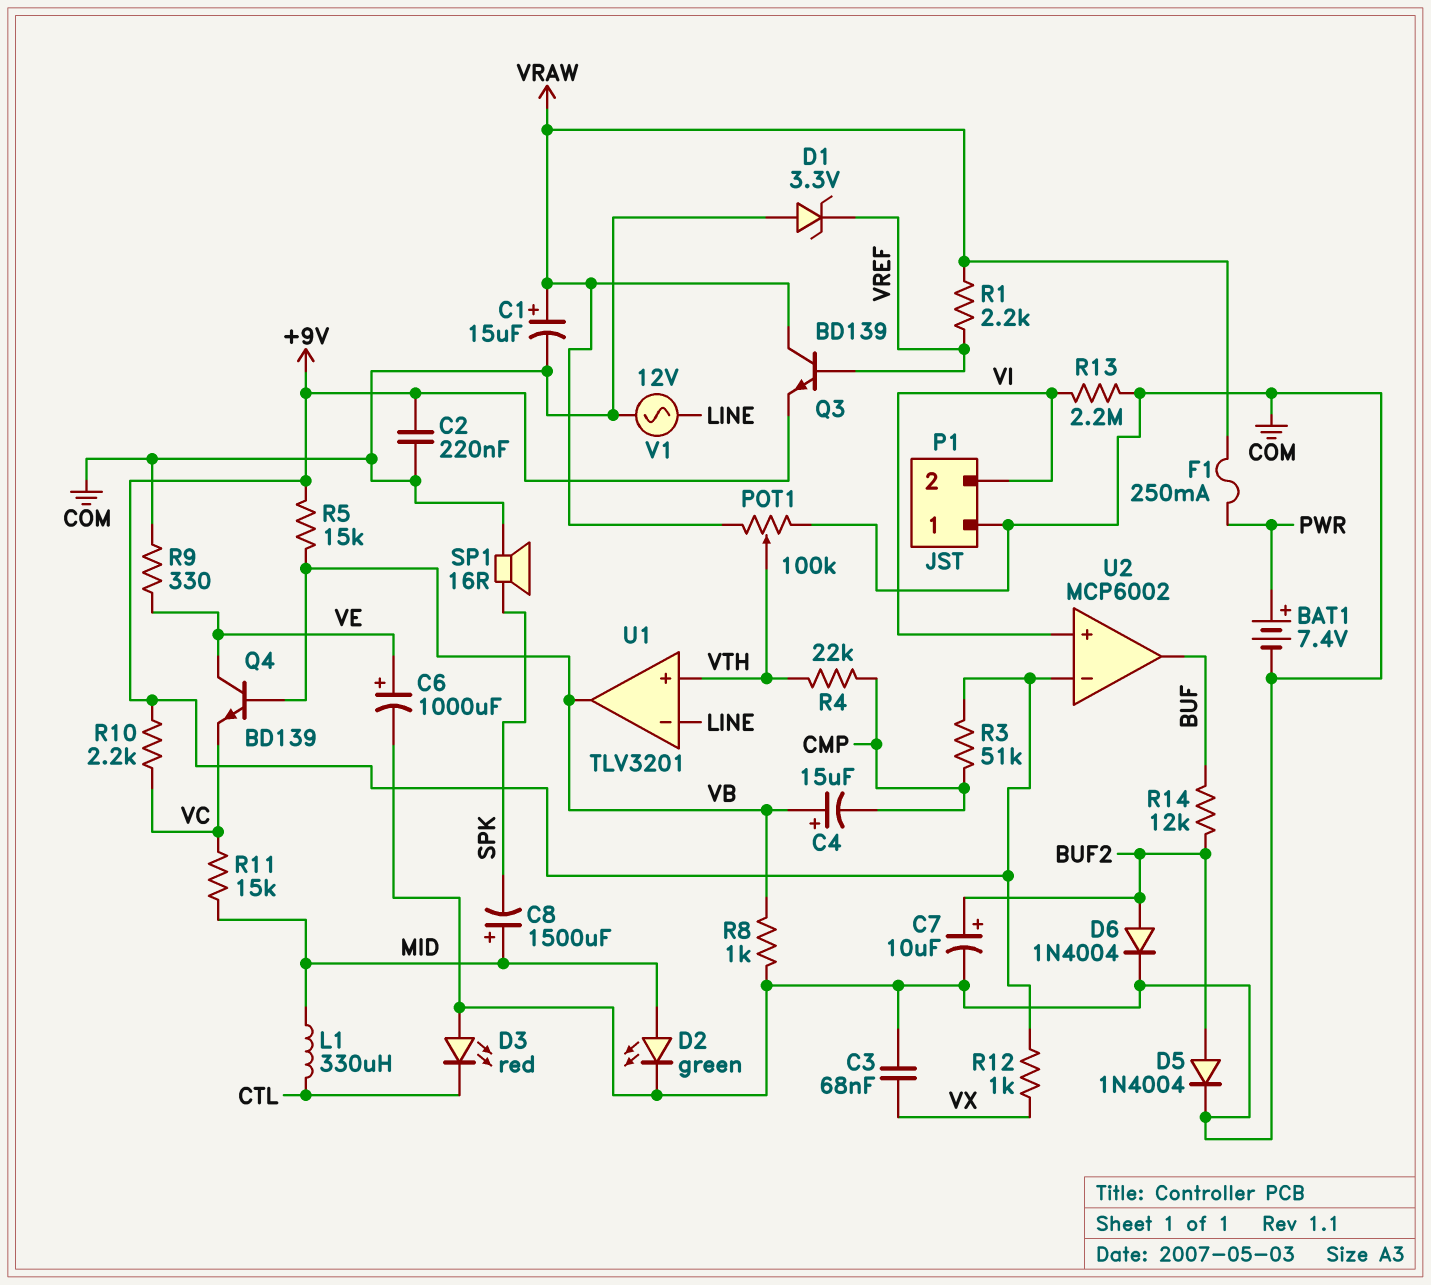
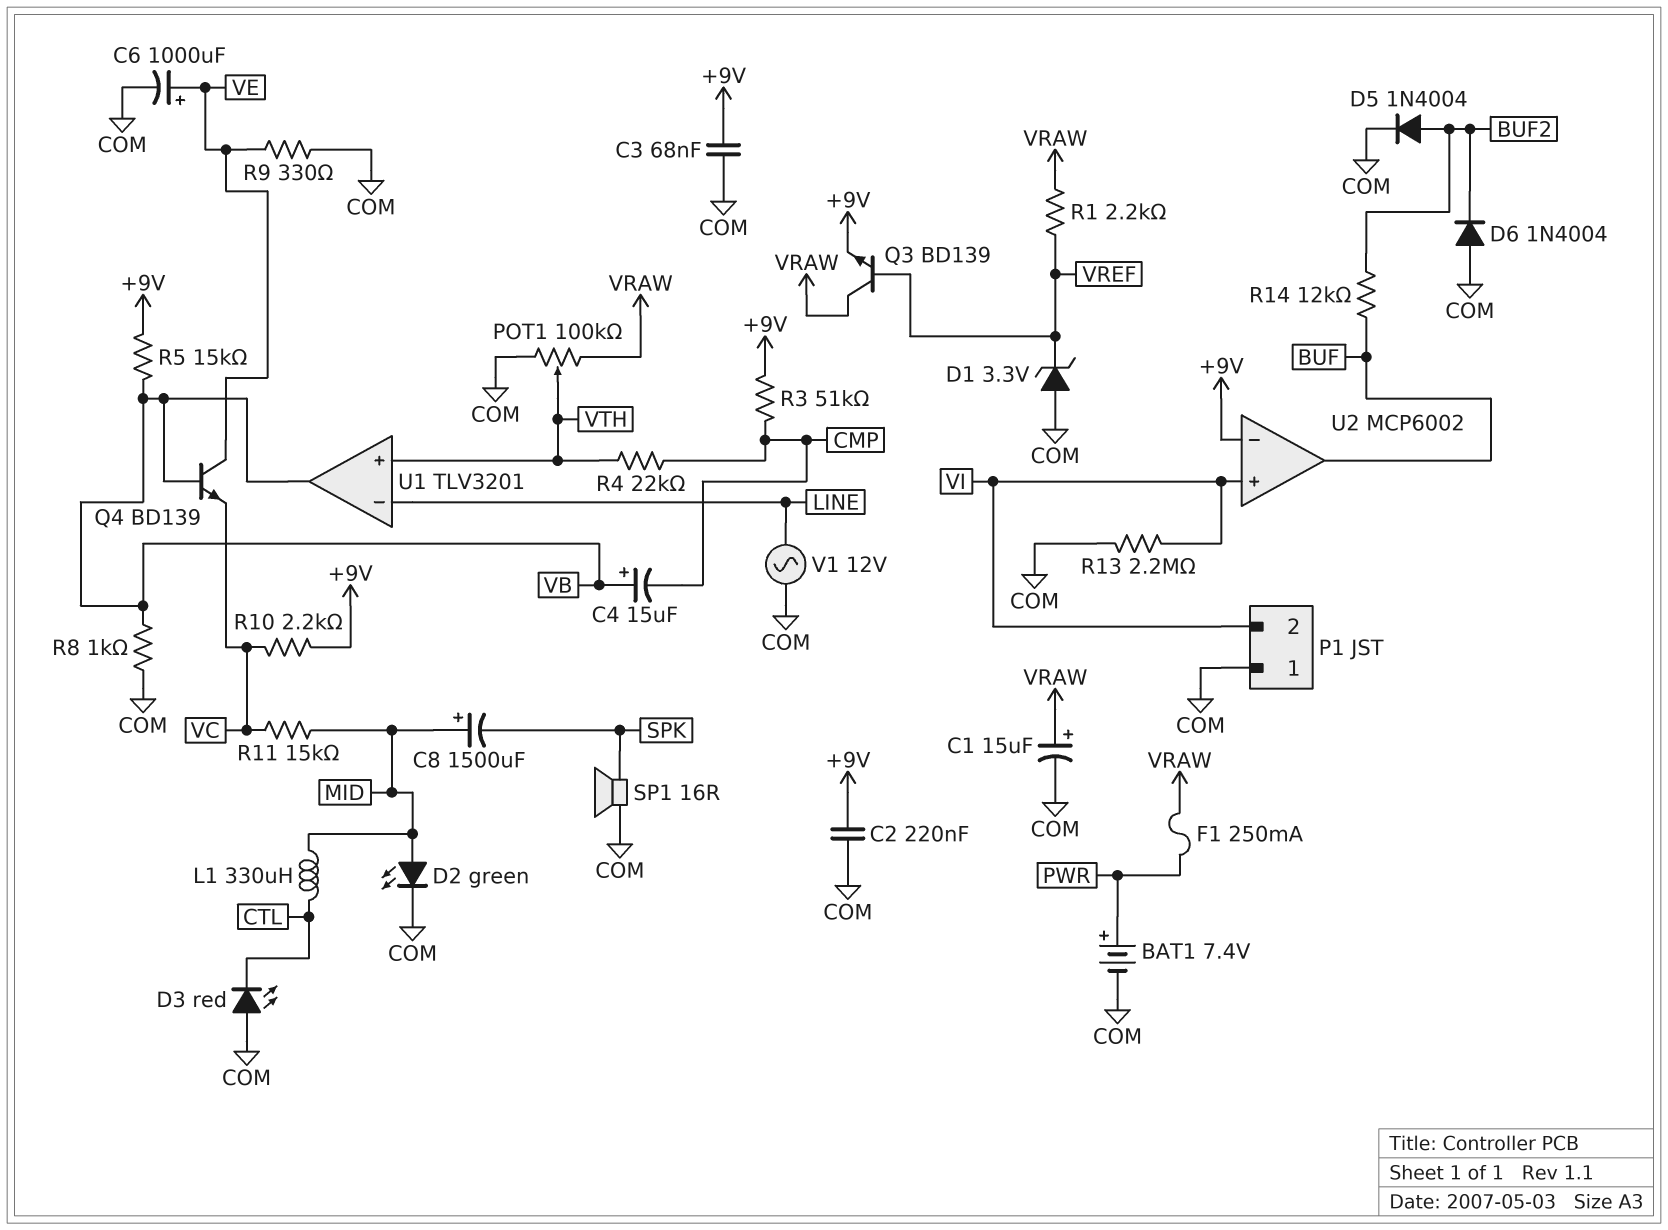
C3: 68nF (COM, VX) -> 68nF (+9V, COM)
C7: 10uF (plus BUF2, minus COM) -> none
D6: diode 1N4004 (A BUF2, K COM) -> diode 1N4004 (A COM, K BUF2)
R12: 1k (+9V, VX) -> none

